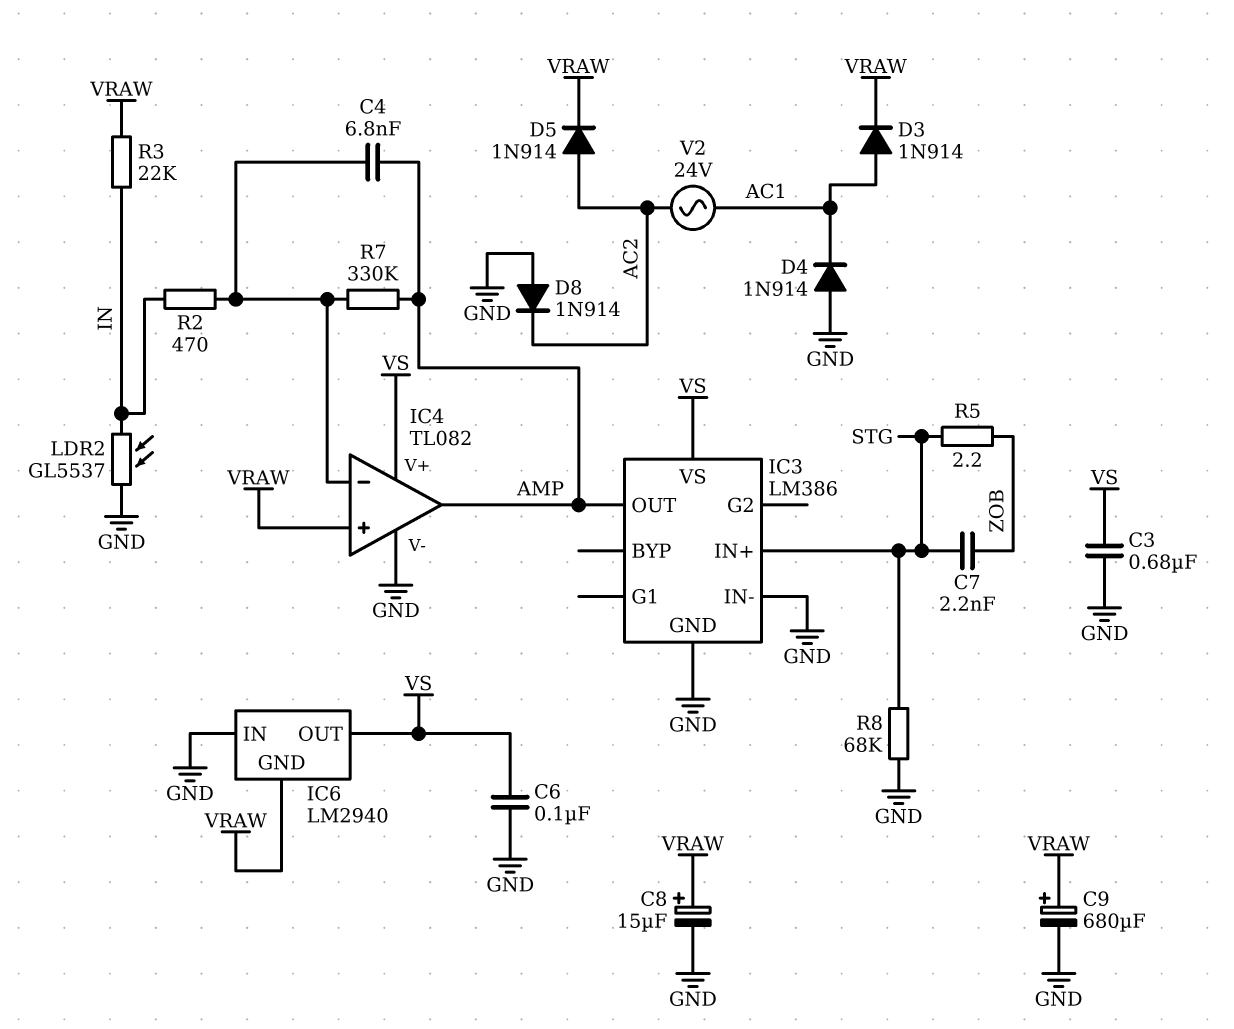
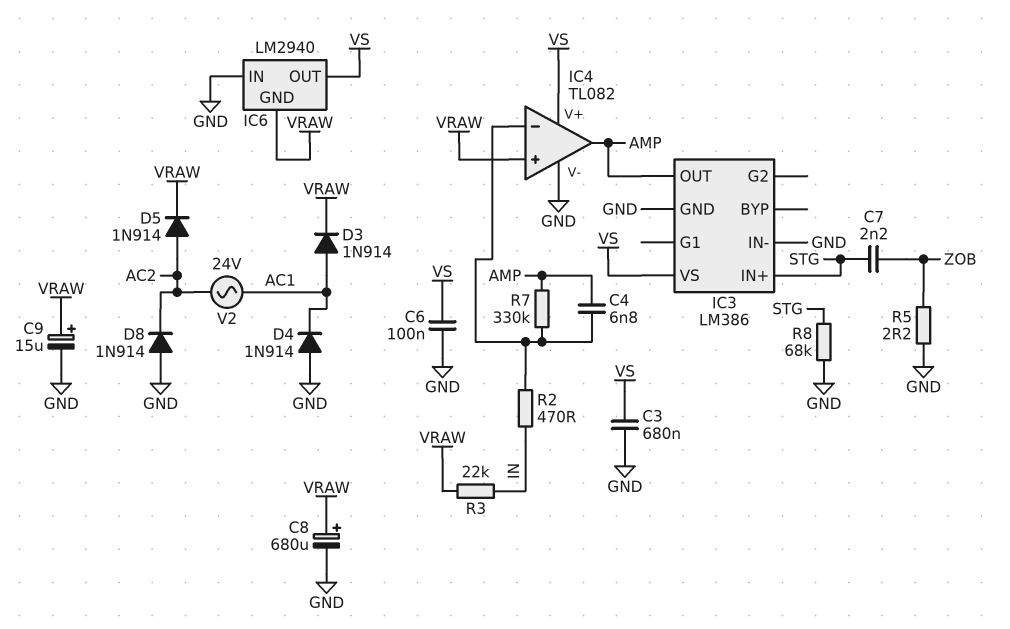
C8: 15uF (plus VRAW, minus GND) -> 680uF (plus VRAW, minus GND)
C9: 680uF (plus VRAW, minus GND) -> 15uF (plus VRAW, minus GND)
LDR2: GL5537 (GND, IN) -> none
R5: 2.2 (STG, ZOB) -> 2.2 (GND, ZOB)

